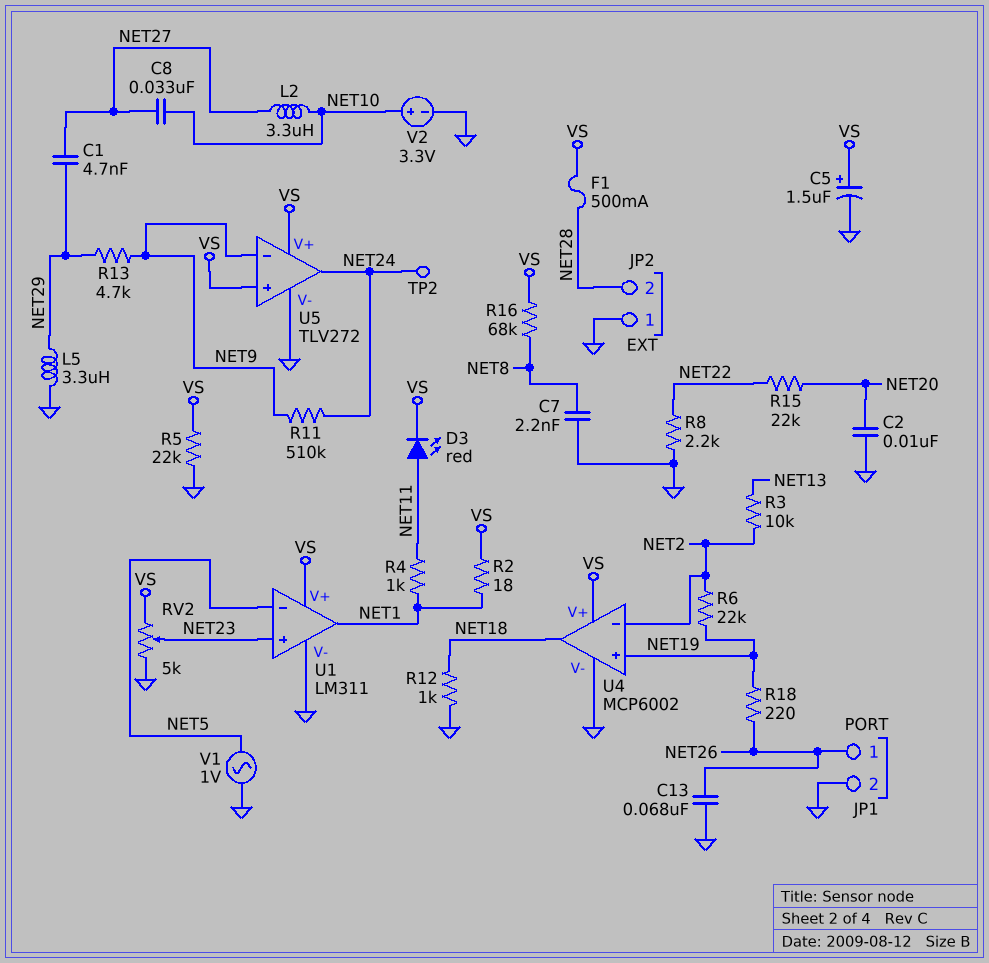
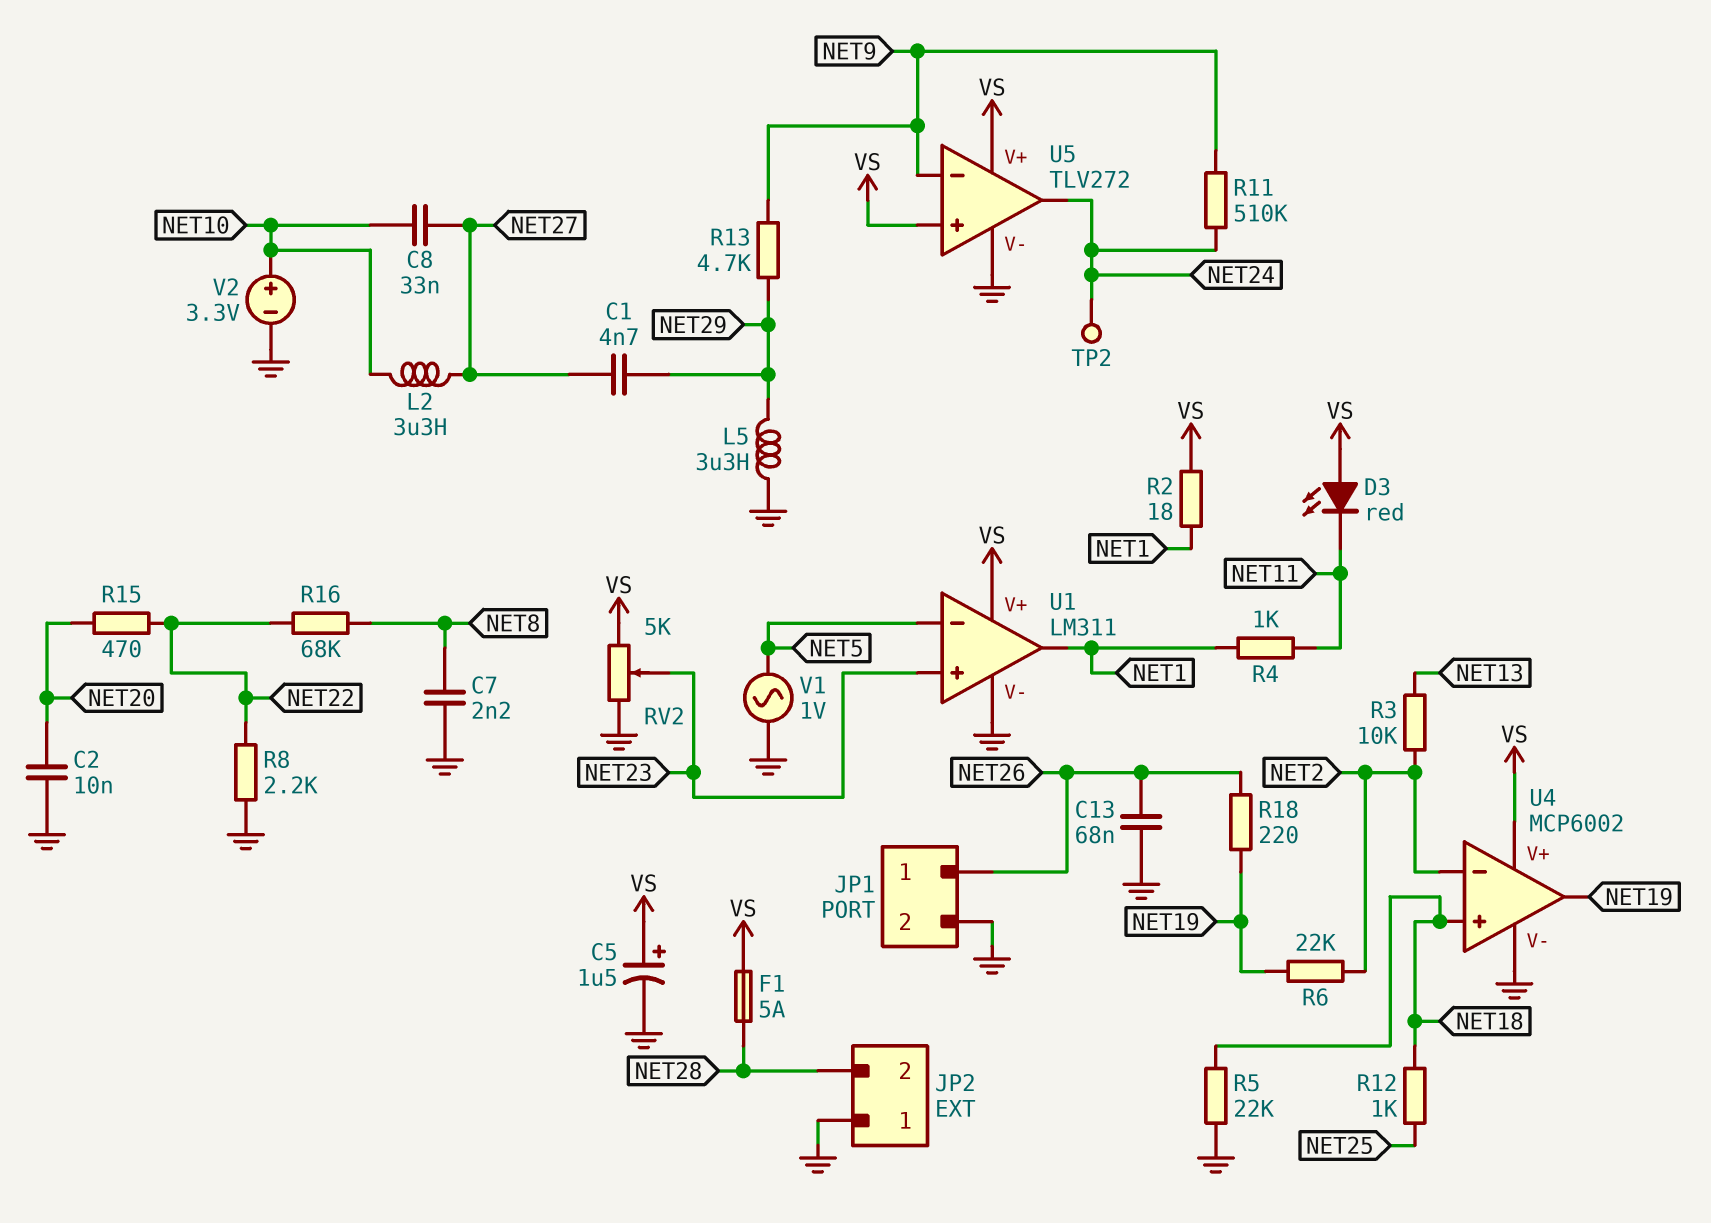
D3: LED red (A NET11, K VS) -> LED red (A VS, K NET11)
F1: 500mA (NET28, VS) -> 5A (NET28, VS)
R5: 22k (GND, VS) -> 22k (GND, NET18)
R12: 1k (GND, NET18) -> 1k (NET18, NET25)
R15: 22k (NET20, NET22) -> 470 (NET20, NET22)
R16: 68k (NET8, VS) -> 68k (NET8, NET22)
U4 pin in+: NET19 -> NET18
U4 pin out: NET18 -> NET19

